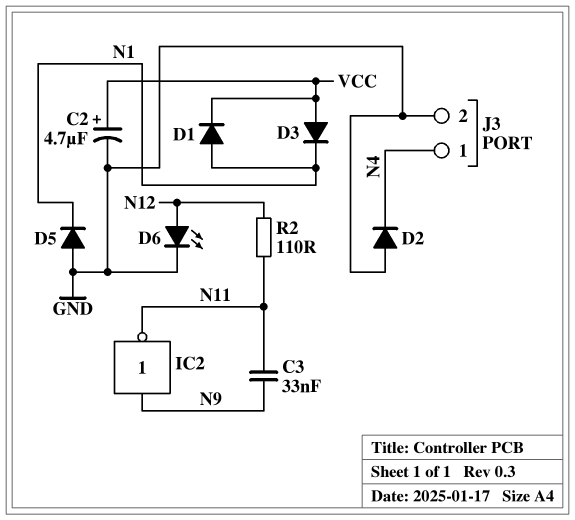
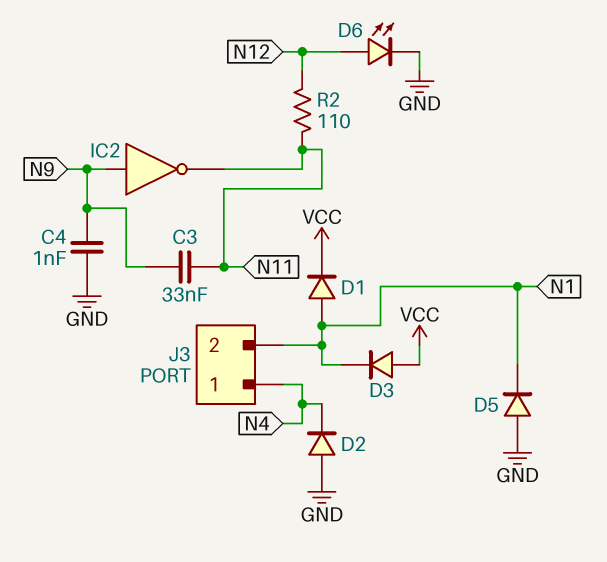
C2: 4.7uF (plus VCC, minus GND) -> none
C4: none -> 1nF (GND, N9)
J3 pin 2: GND -> N1

